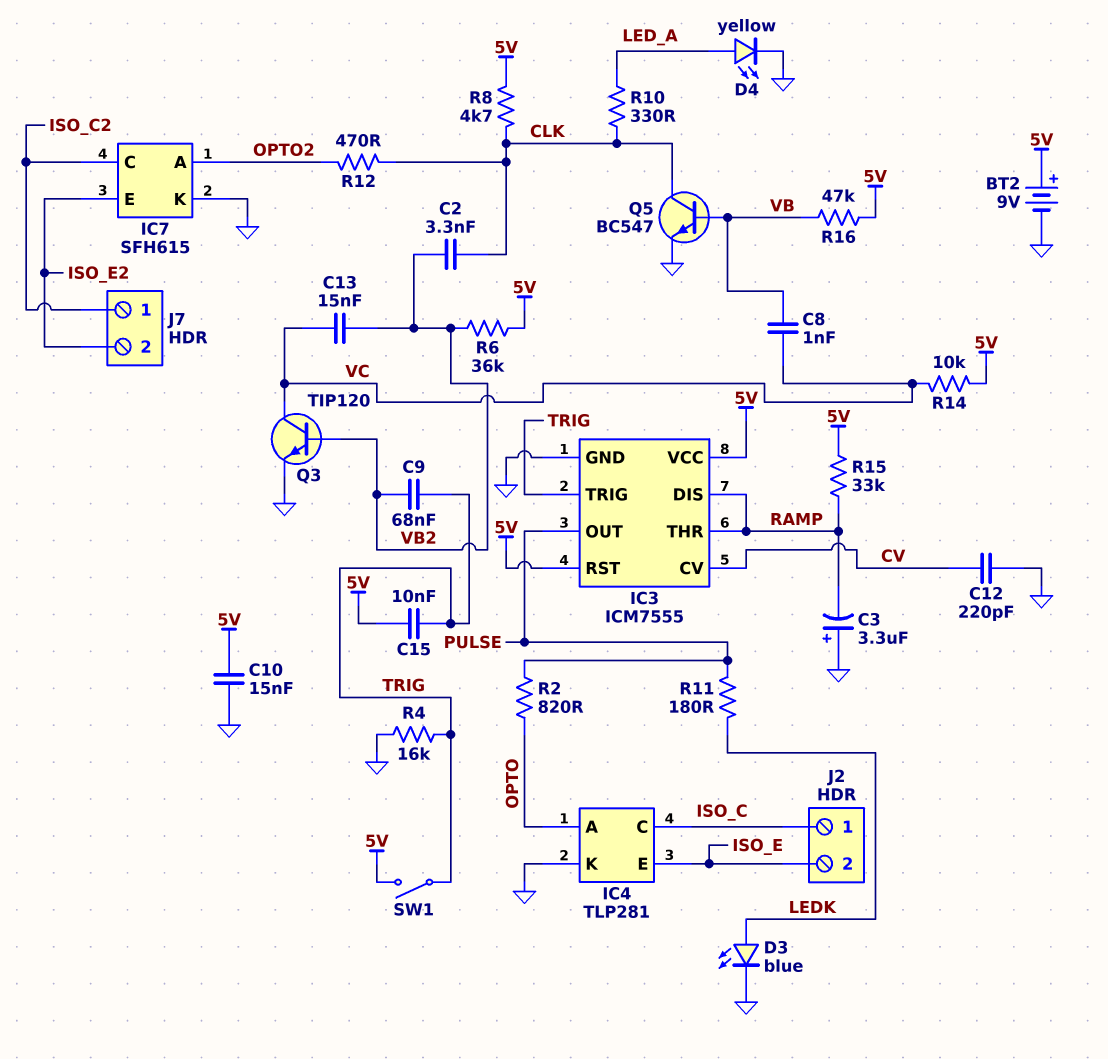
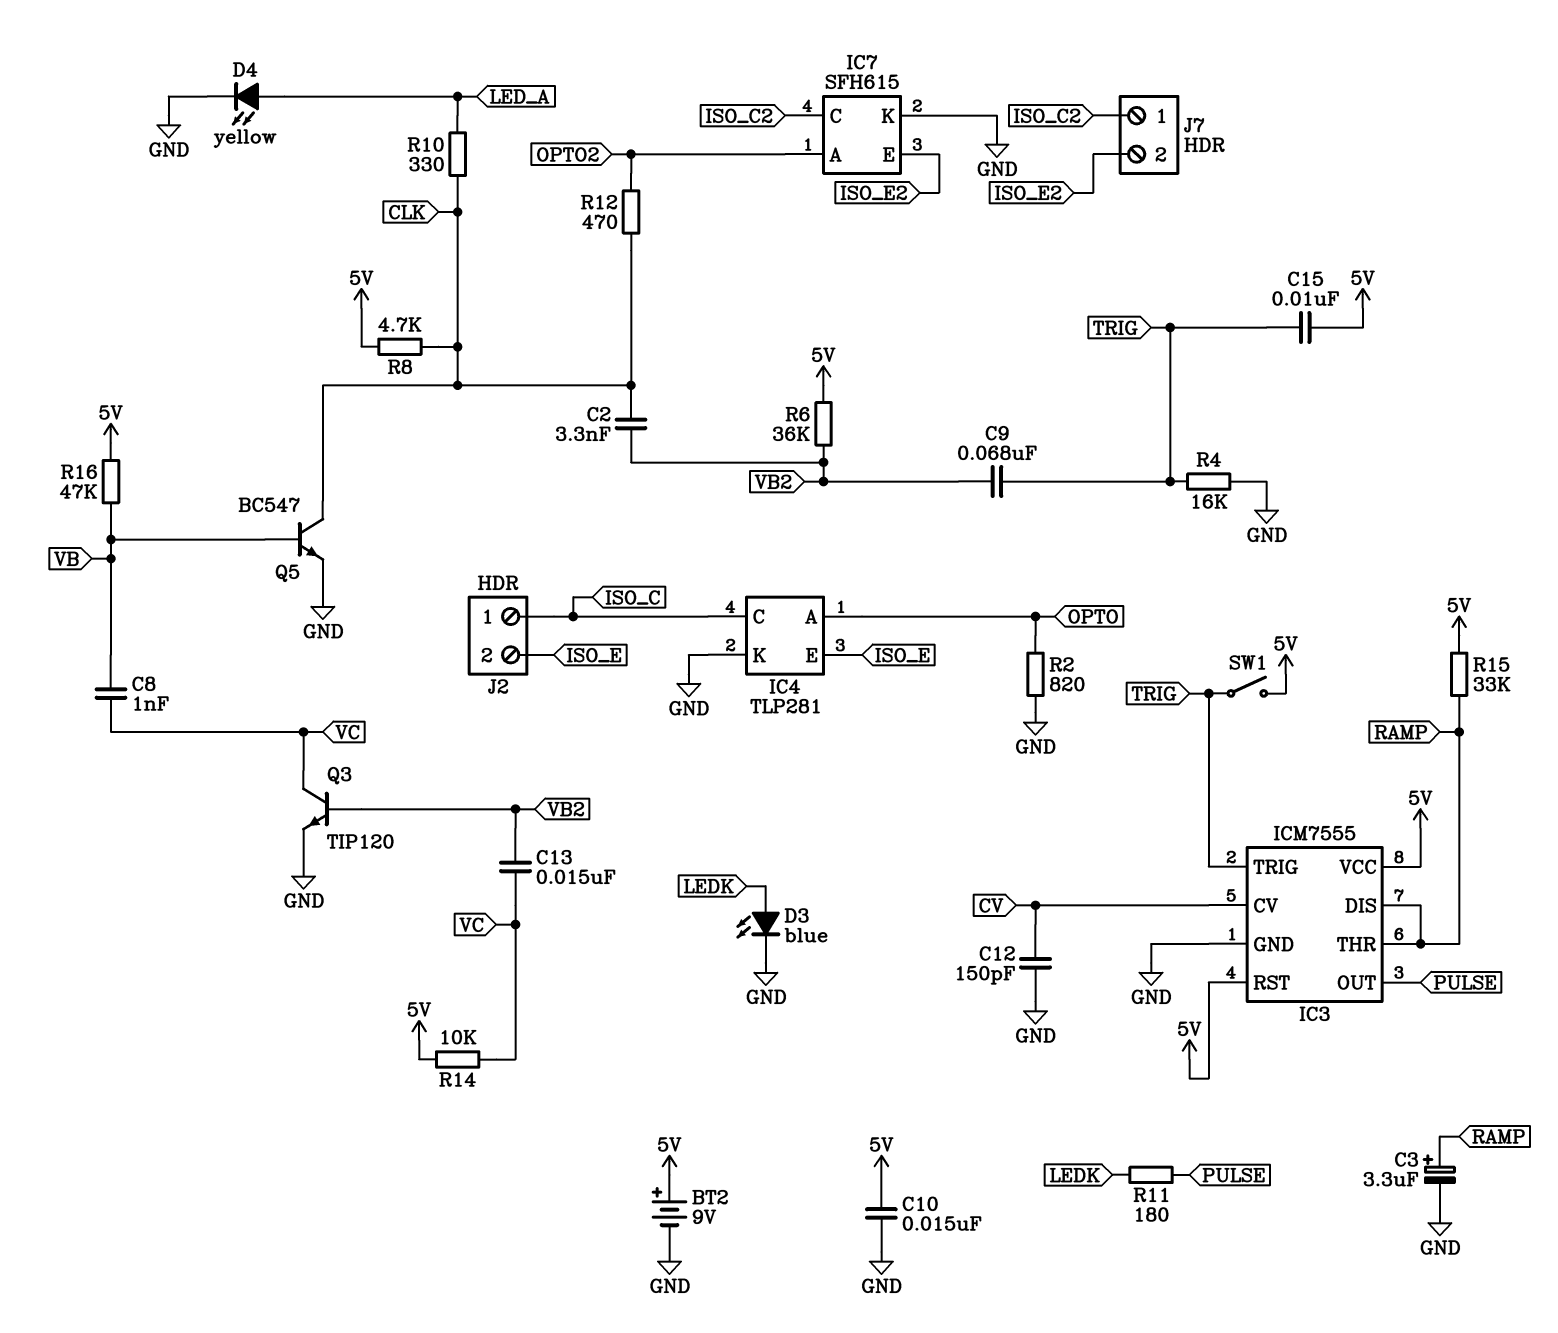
C3: 3.3uF (plus GND, minus RAMP) -> 3.3uF (plus RAMP, minus GND)
C12: 220pF (CV, GND) -> 150pF (CV, GND)
R2: 820 (OPTO, PULSE) -> 820 (GND, OPTO)

